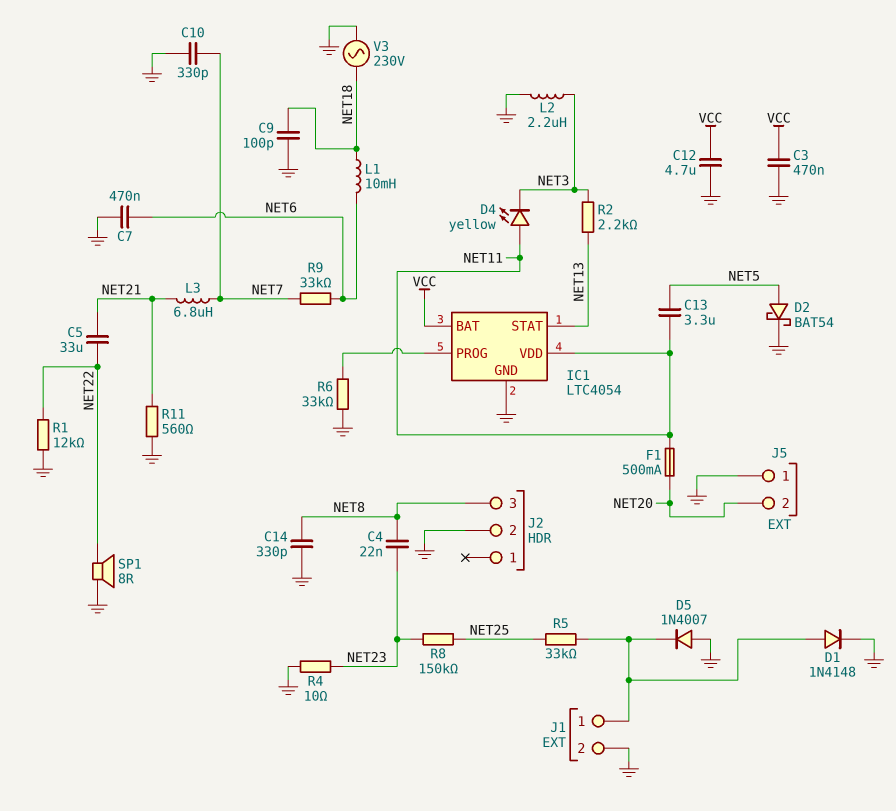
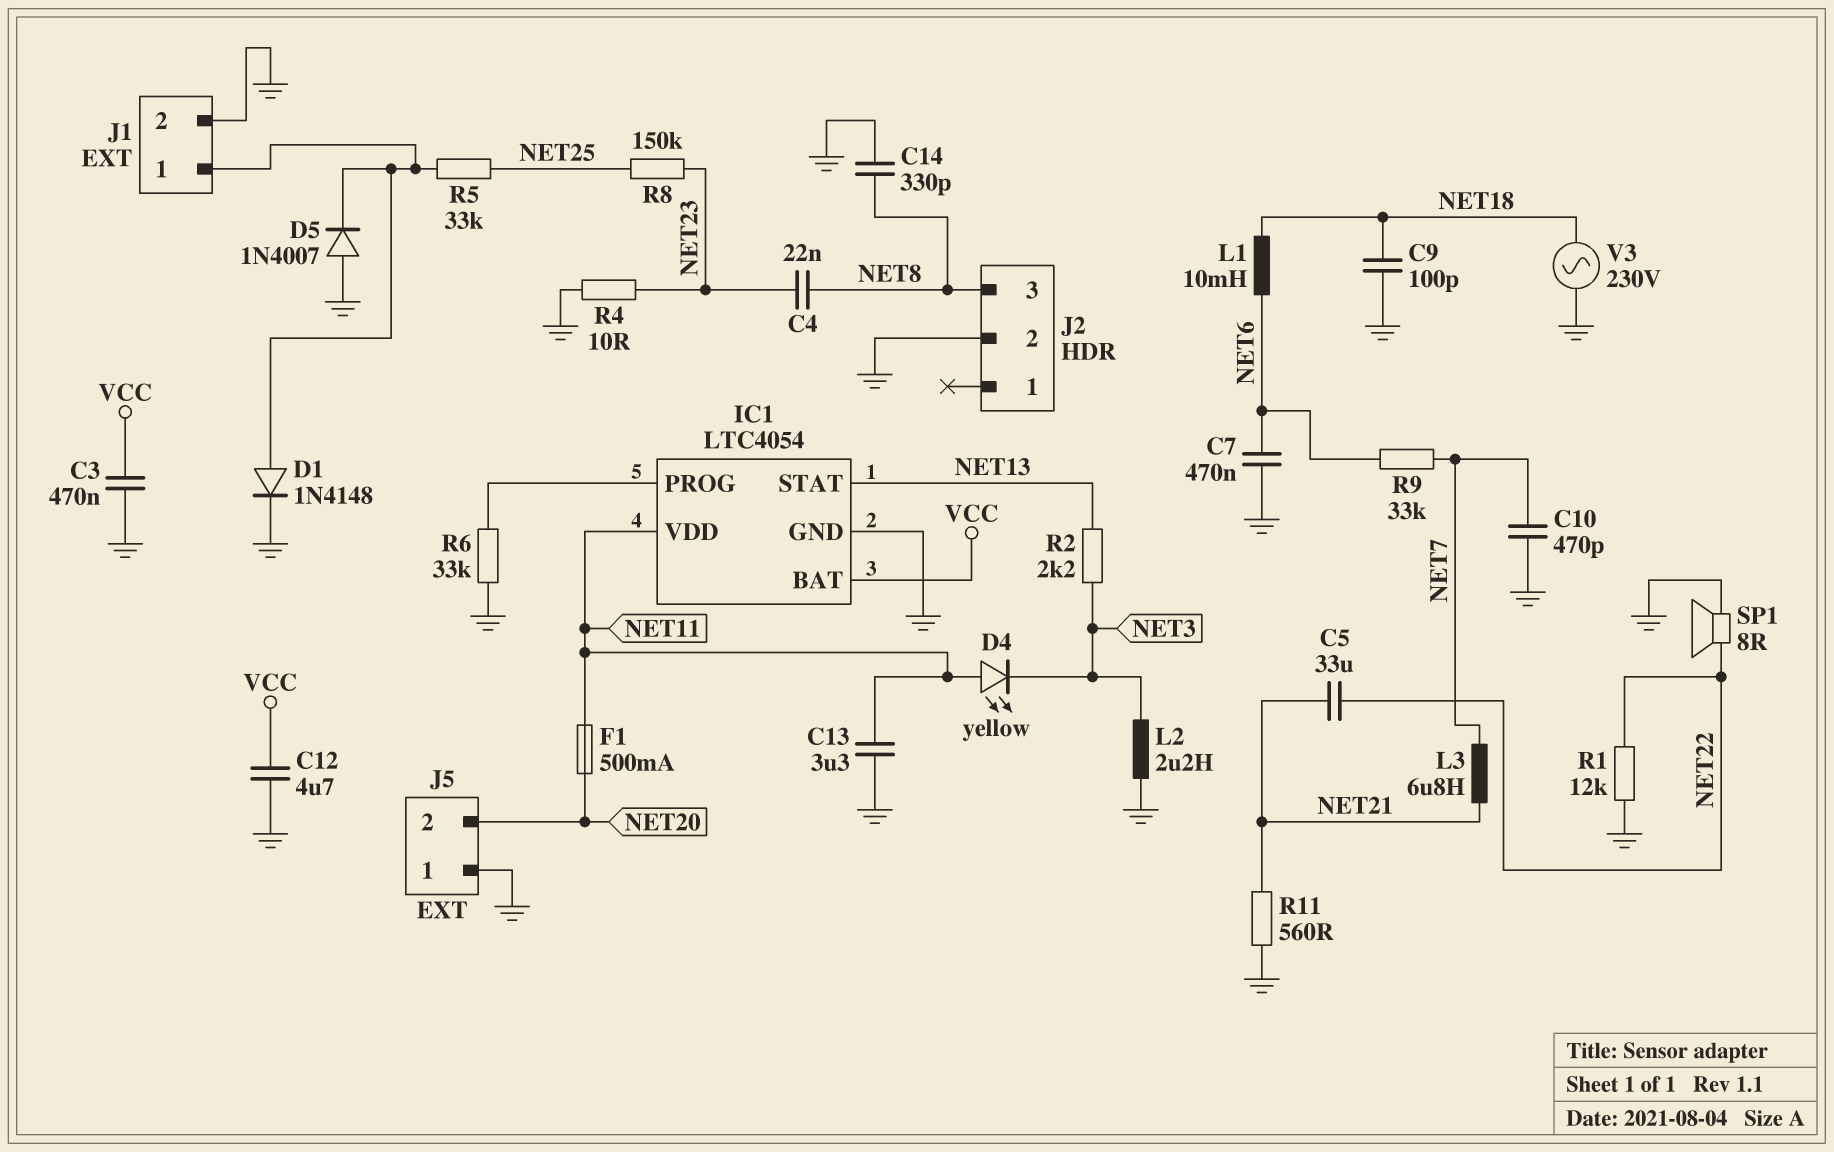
C10: 330pF (GND, NET7) -> 470pF (GND, NET7)
C13: 3.3uF (NET5, NET11) -> 3.3uF (GND, NET11)
D2: schottky BAT54 (A NET5, K GND) -> none

